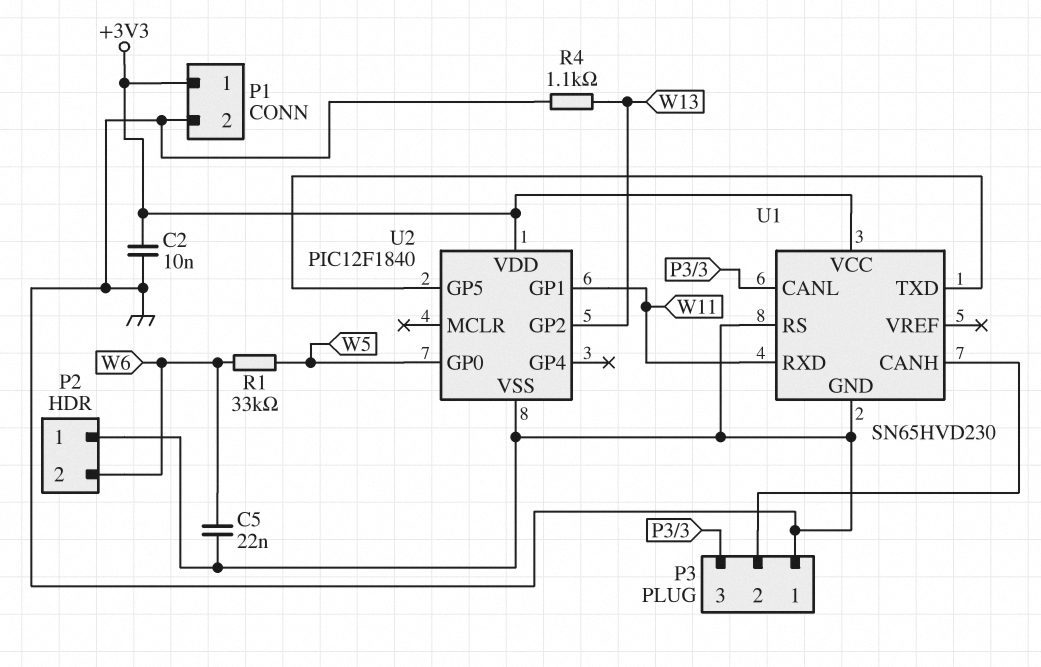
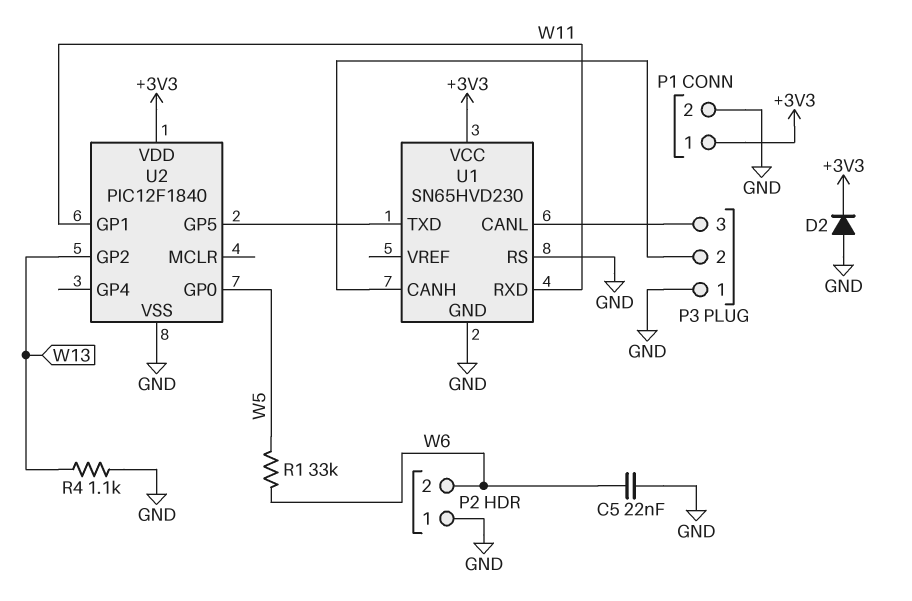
C2: 10nF (+3V3, GND) -> none
D2: none -> diode (A GND, K +3V3)

